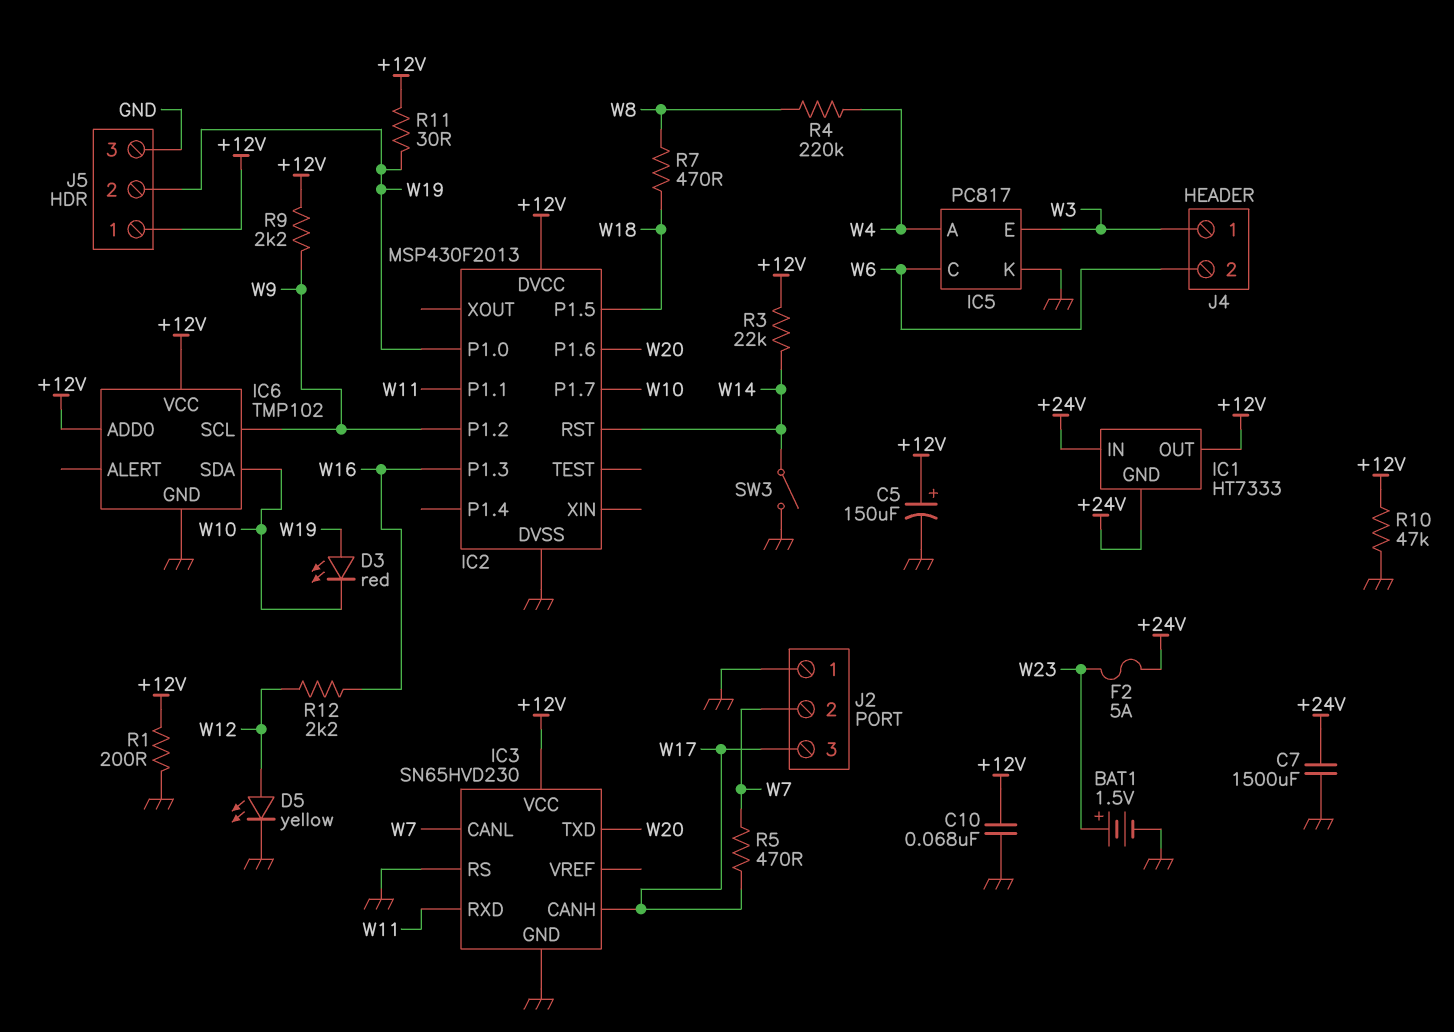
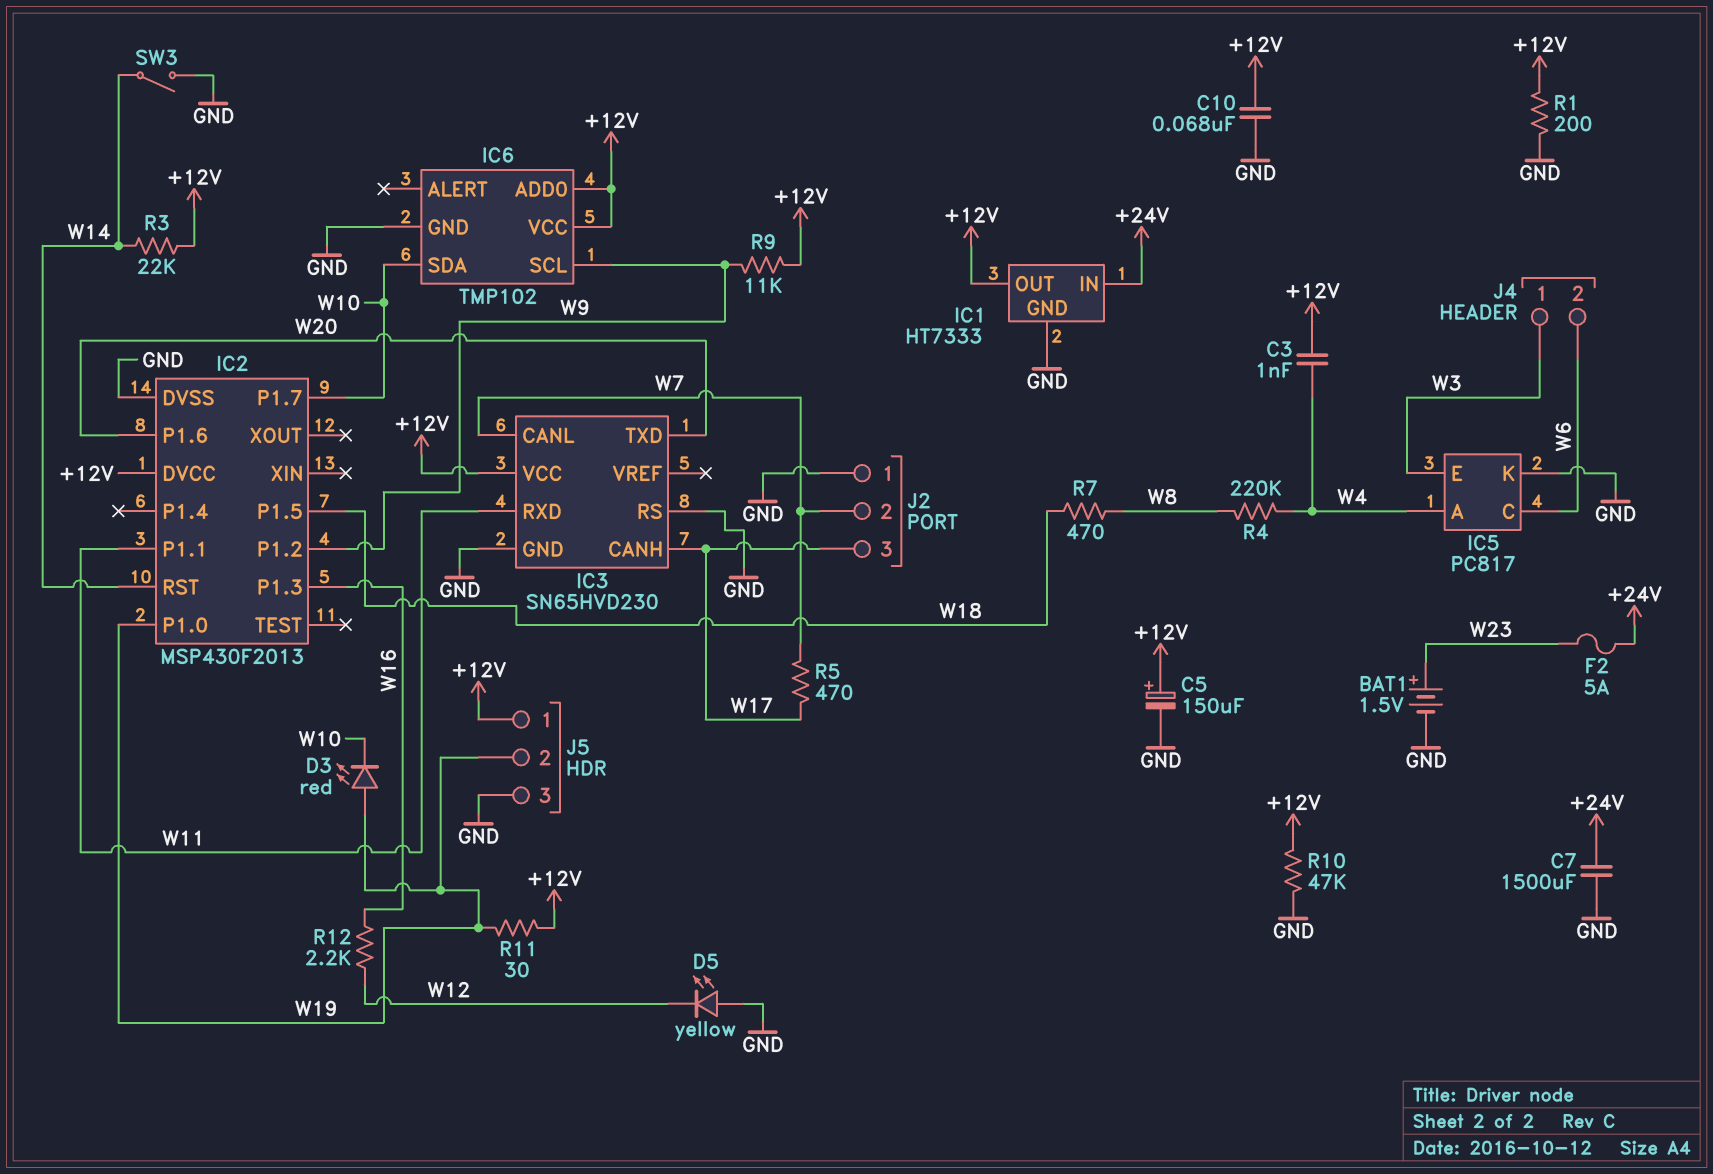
C3: none -> 1nF (+12V, W4)
D5: LED yellow (A W12, K GND) -> LED yellow (A GND, K W12)
IC1 pin GND: +24V -> GND
R9: 2.2k (+12V, W9) -> 11k (+12V, W9)

